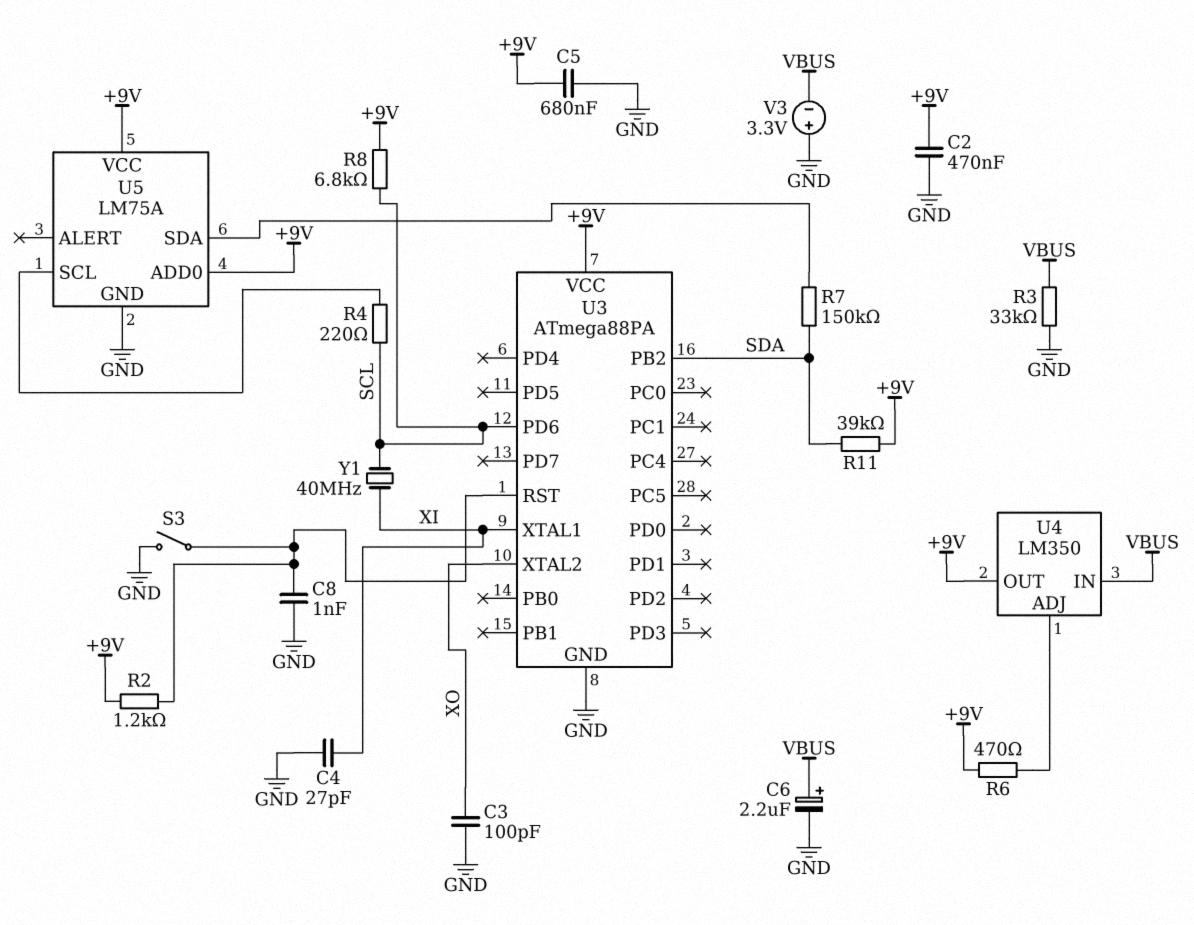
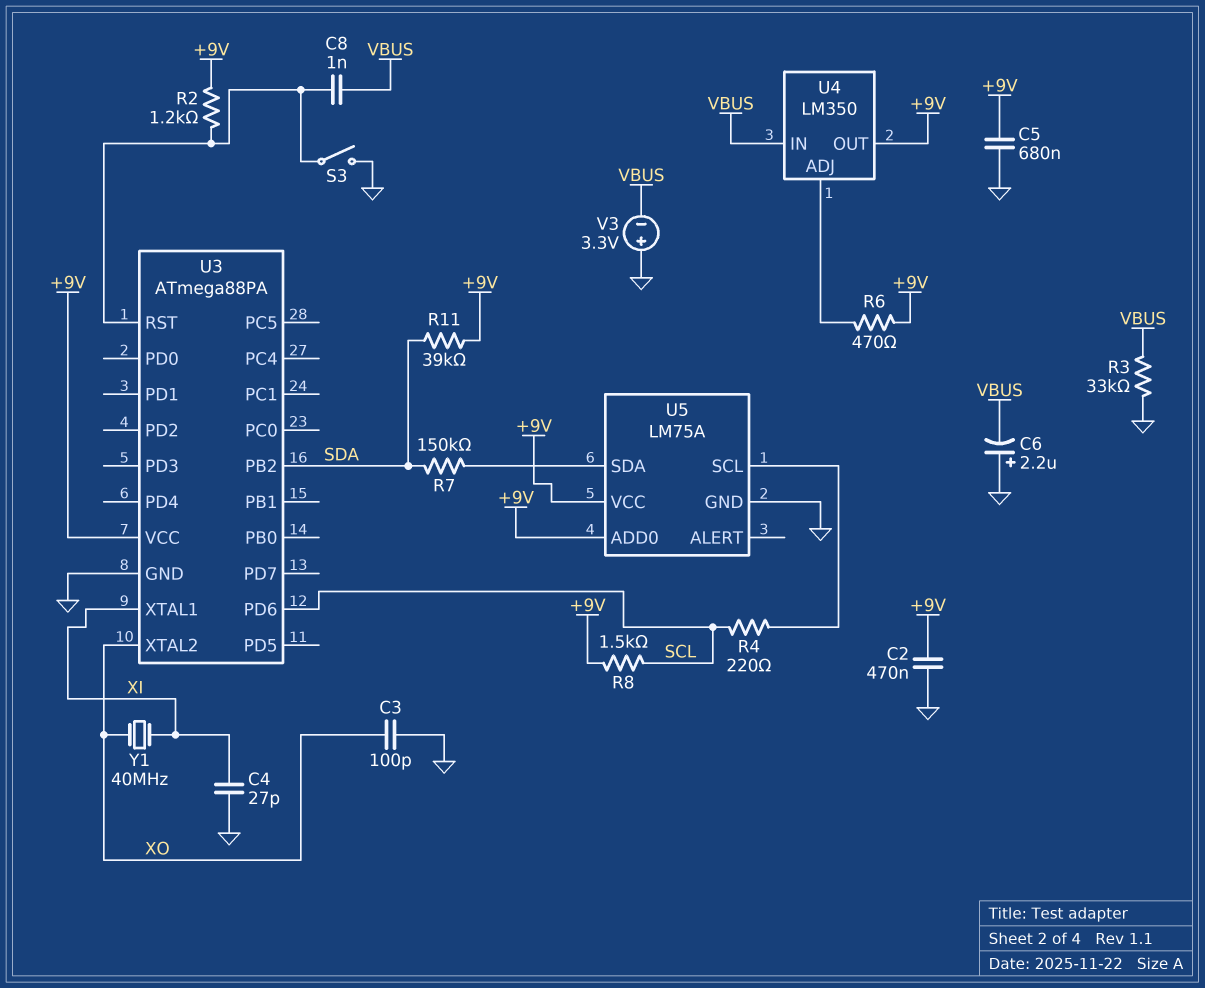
C6: 2.2uF (plus VBUS, minus GND) -> 2.2uF (plus GND, minus VBUS)
C8: 1nF (GND, U3/RST) -> 1nF (U3/RST, VBUS)
R8: 6.8k (+9V, SCL) -> 1.5k (+9V, SCL)
Y1: 40MHz (SCL, XI) -> 40MHz (XI, XO)

